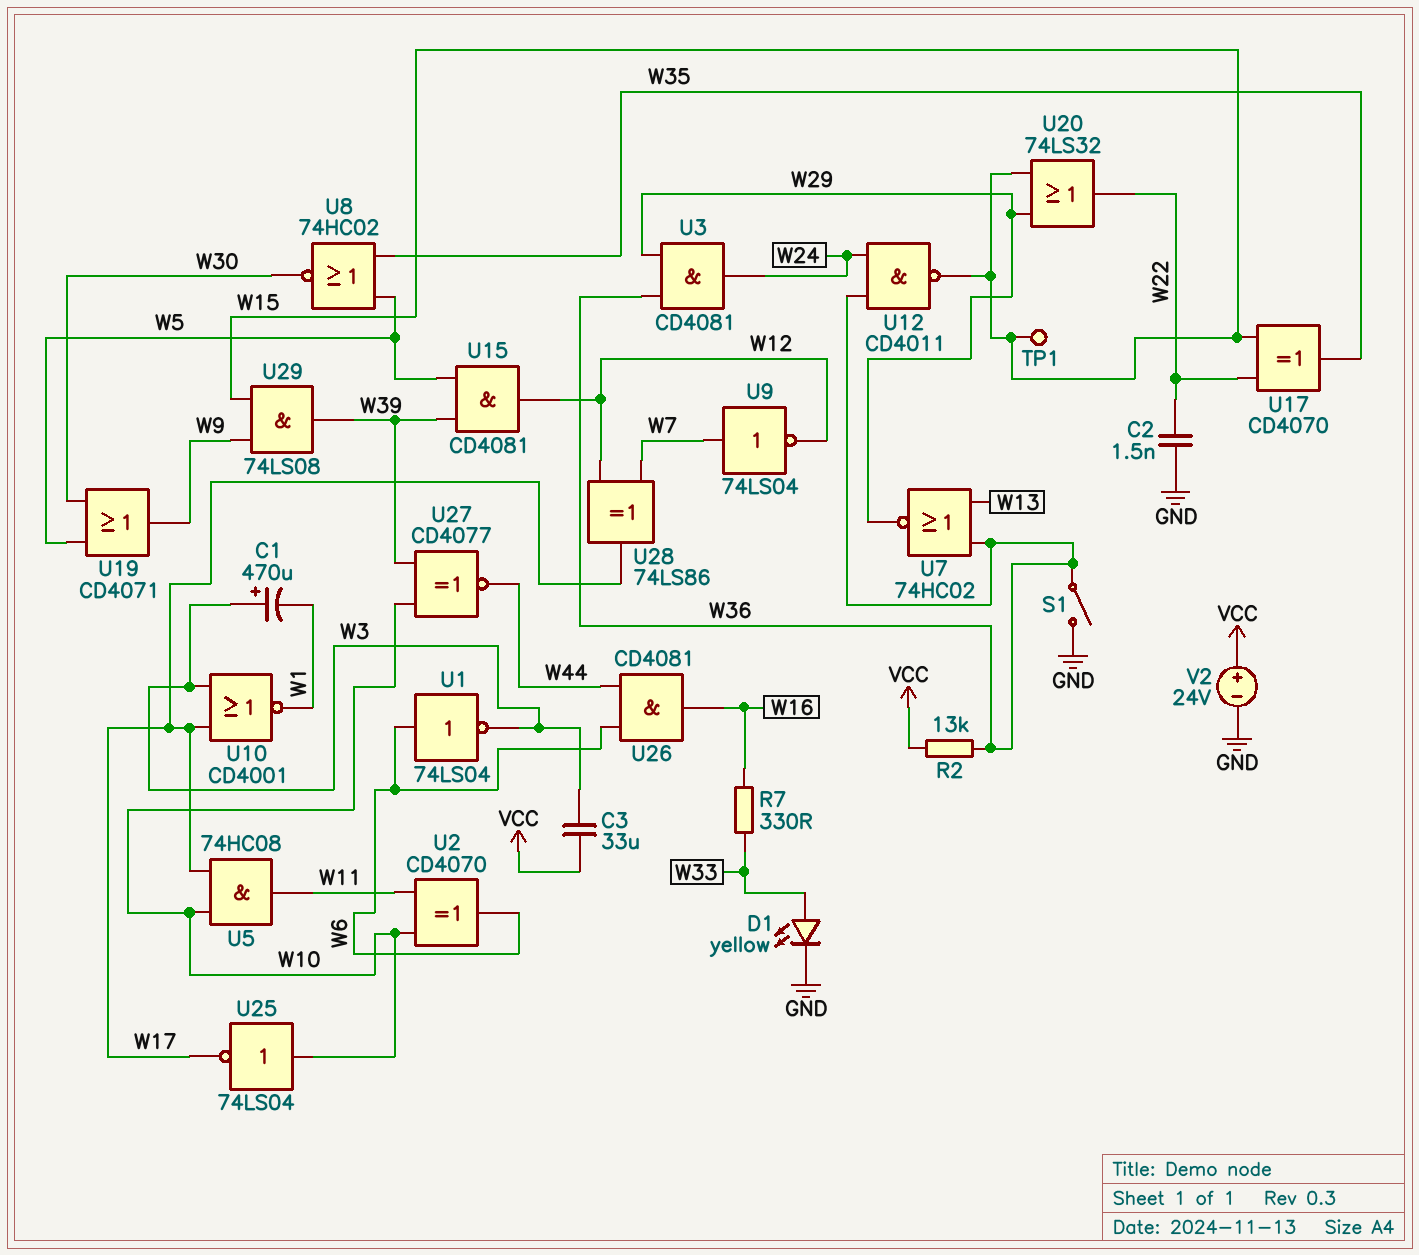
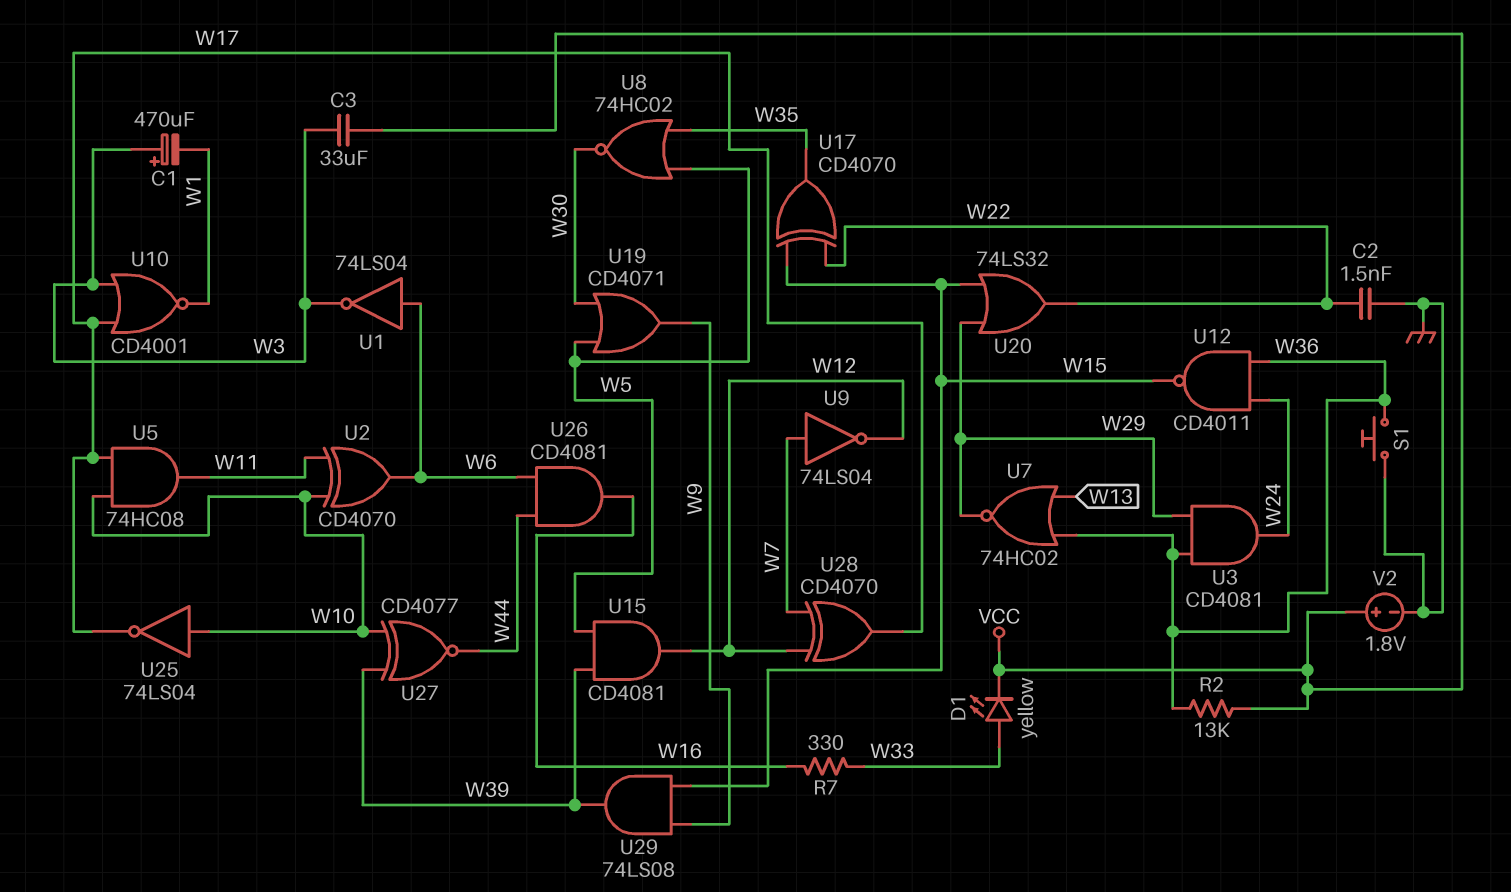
D1: LED yellow (A W33, K GND) -> LED yellow (A W33, K VCC)
S1: switch (GND, W36) -> button (GND, W36)
TP1: test point (W15) -> none
U28: XOR 74LS86 (in W7, in W12, out W17) -> XOR CD4070 (in W7, in W12, out W17)
V2: 24V (plus VCC, minus GND) -> 1.8V (plus VCC, minus GND)

